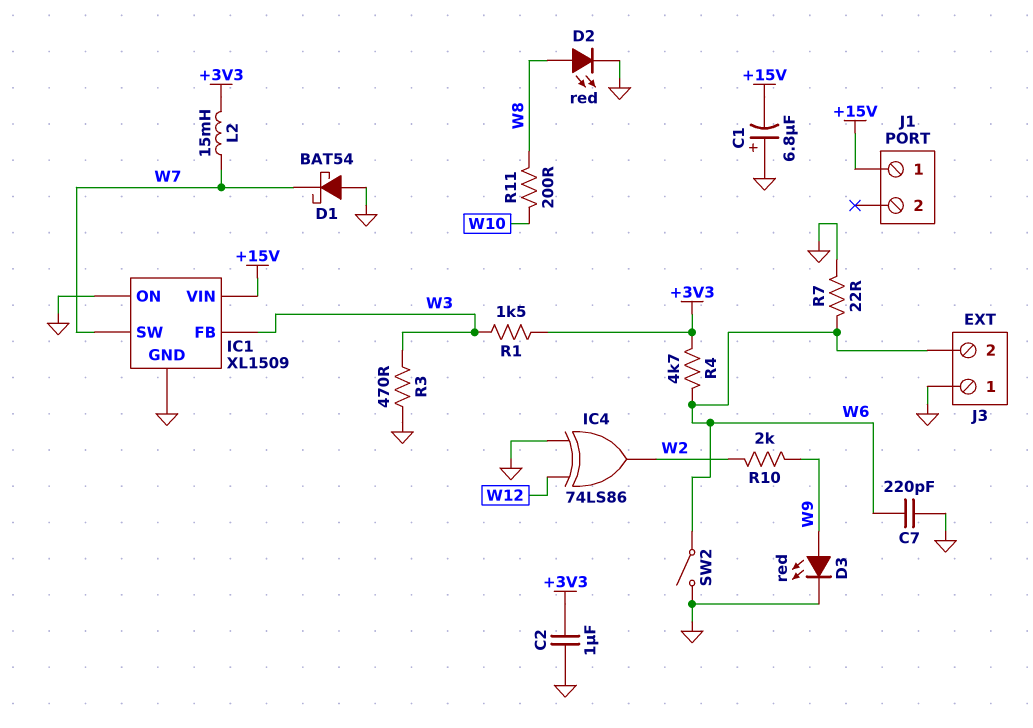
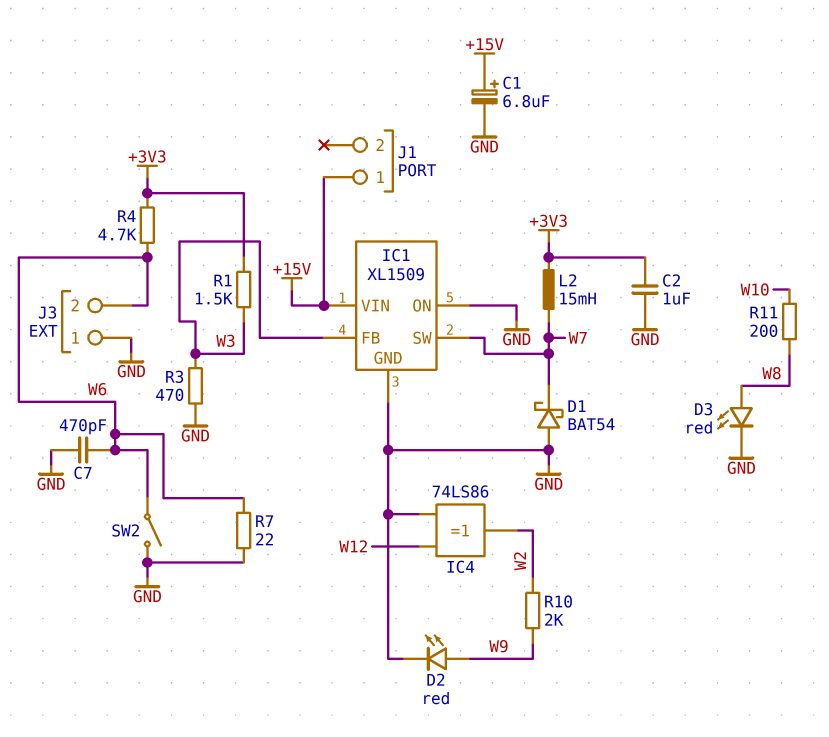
C1: 6.8uF (plus GND, minus +15V) -> 6.8uF (plus +15V, minus GND)
C7: 220pF (GND, W6) -> 470pF (GND, W6)
D2: LED red (A W8, K GND) -> LED red (A W9, K GND)
D3: LED red (A W9, K GND) -> LED red (A W8, K GND)

